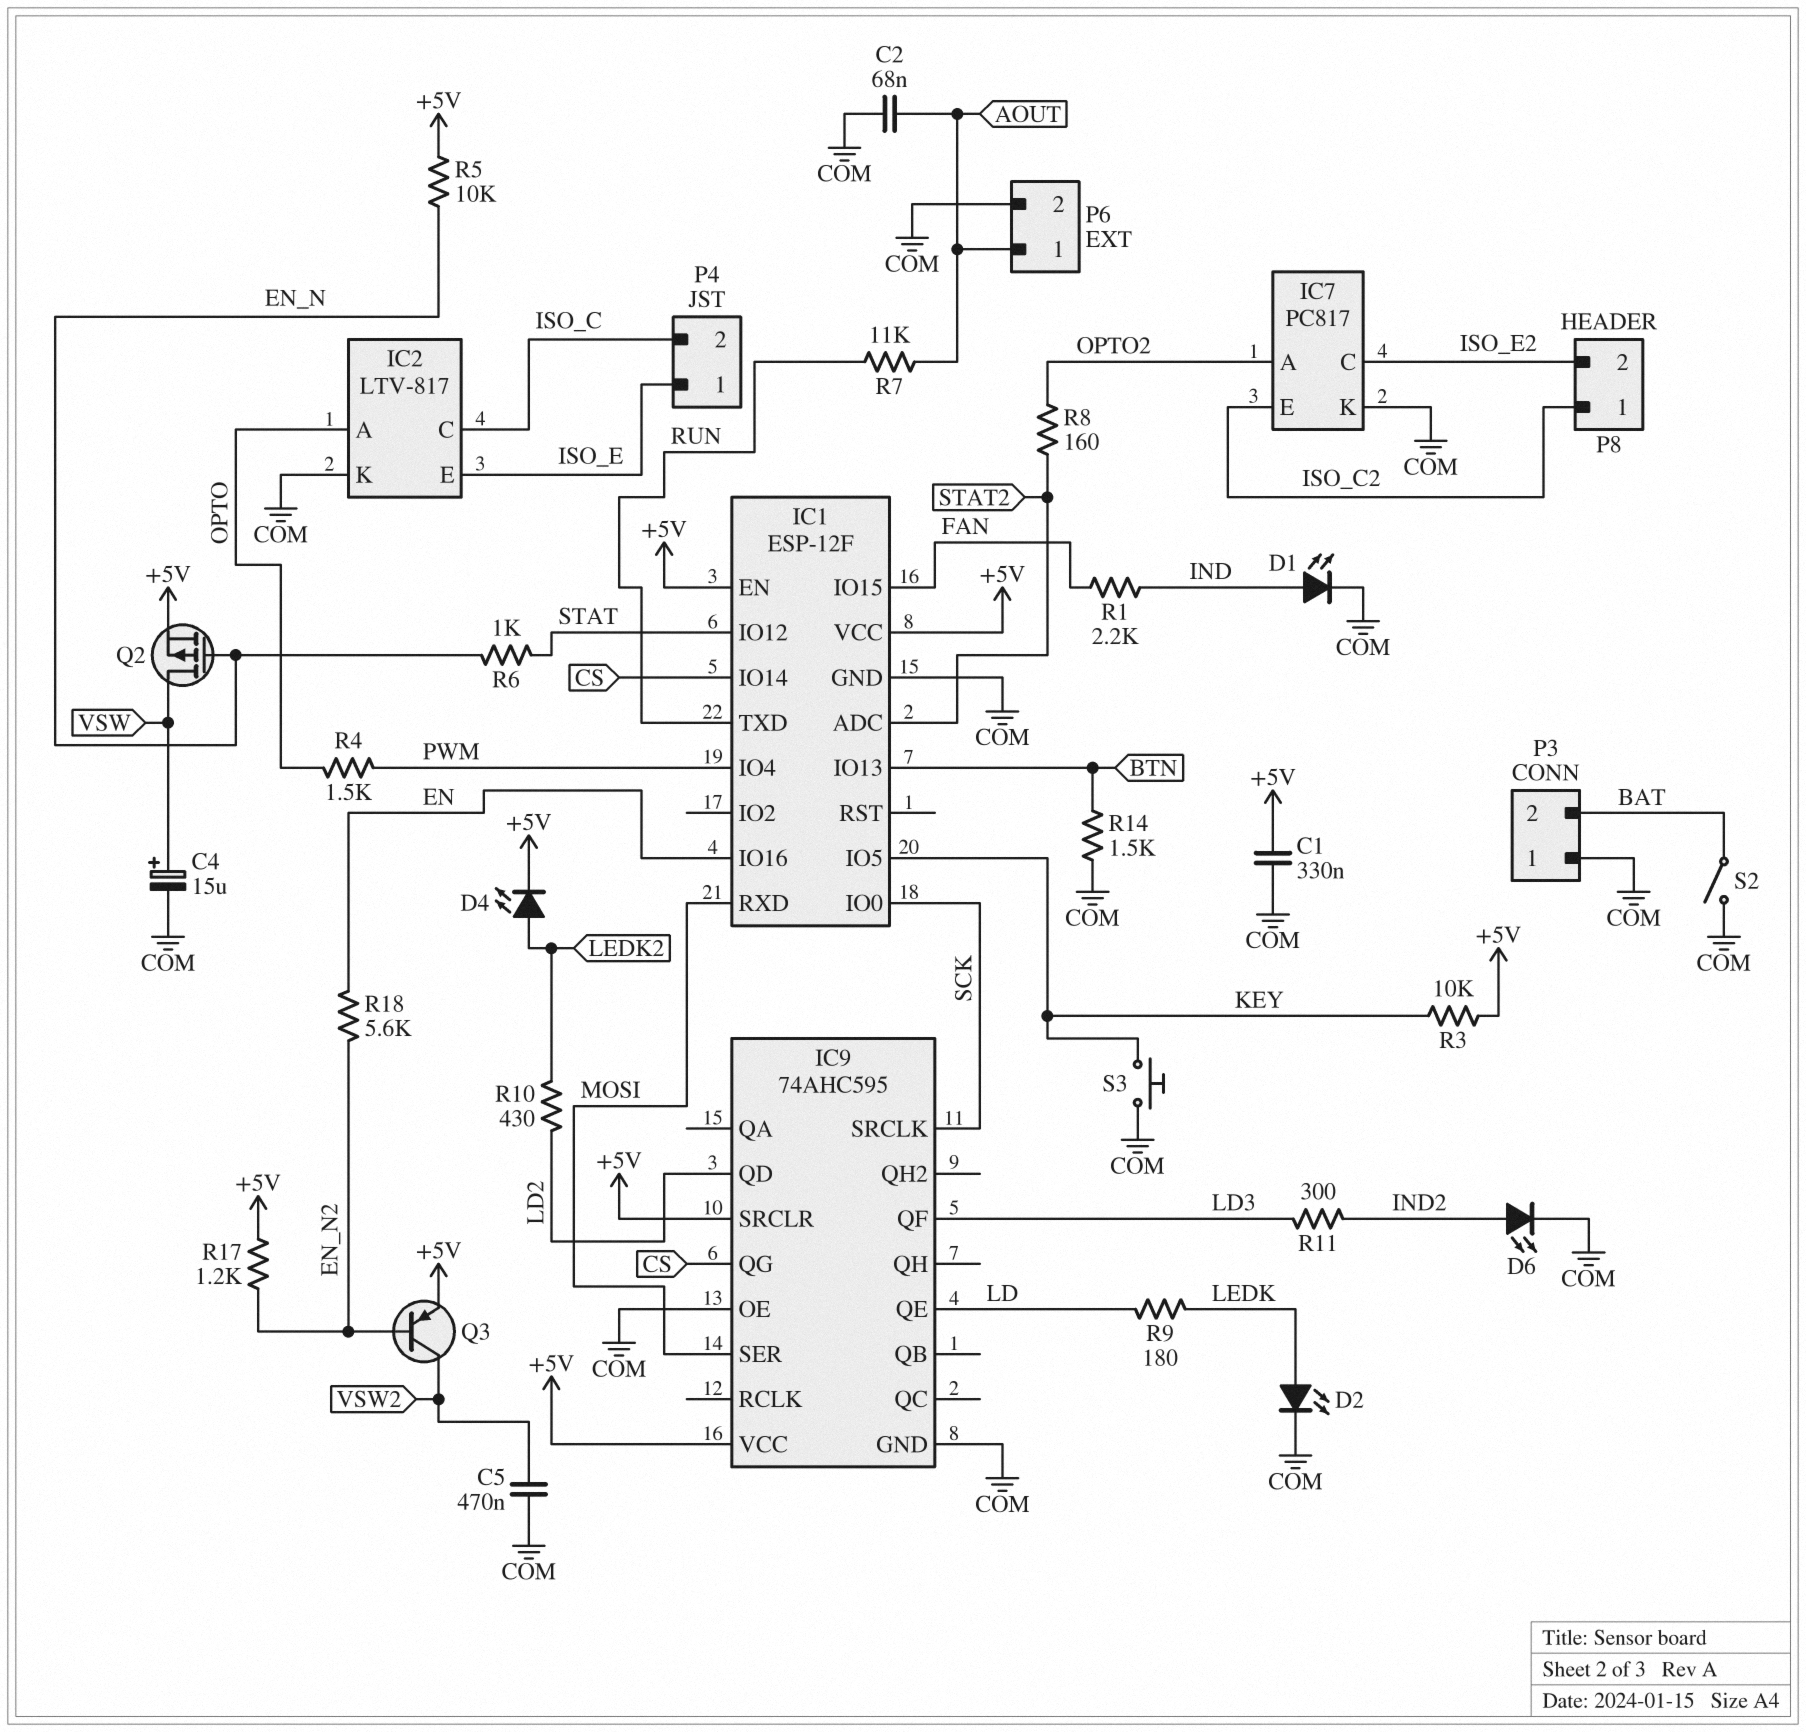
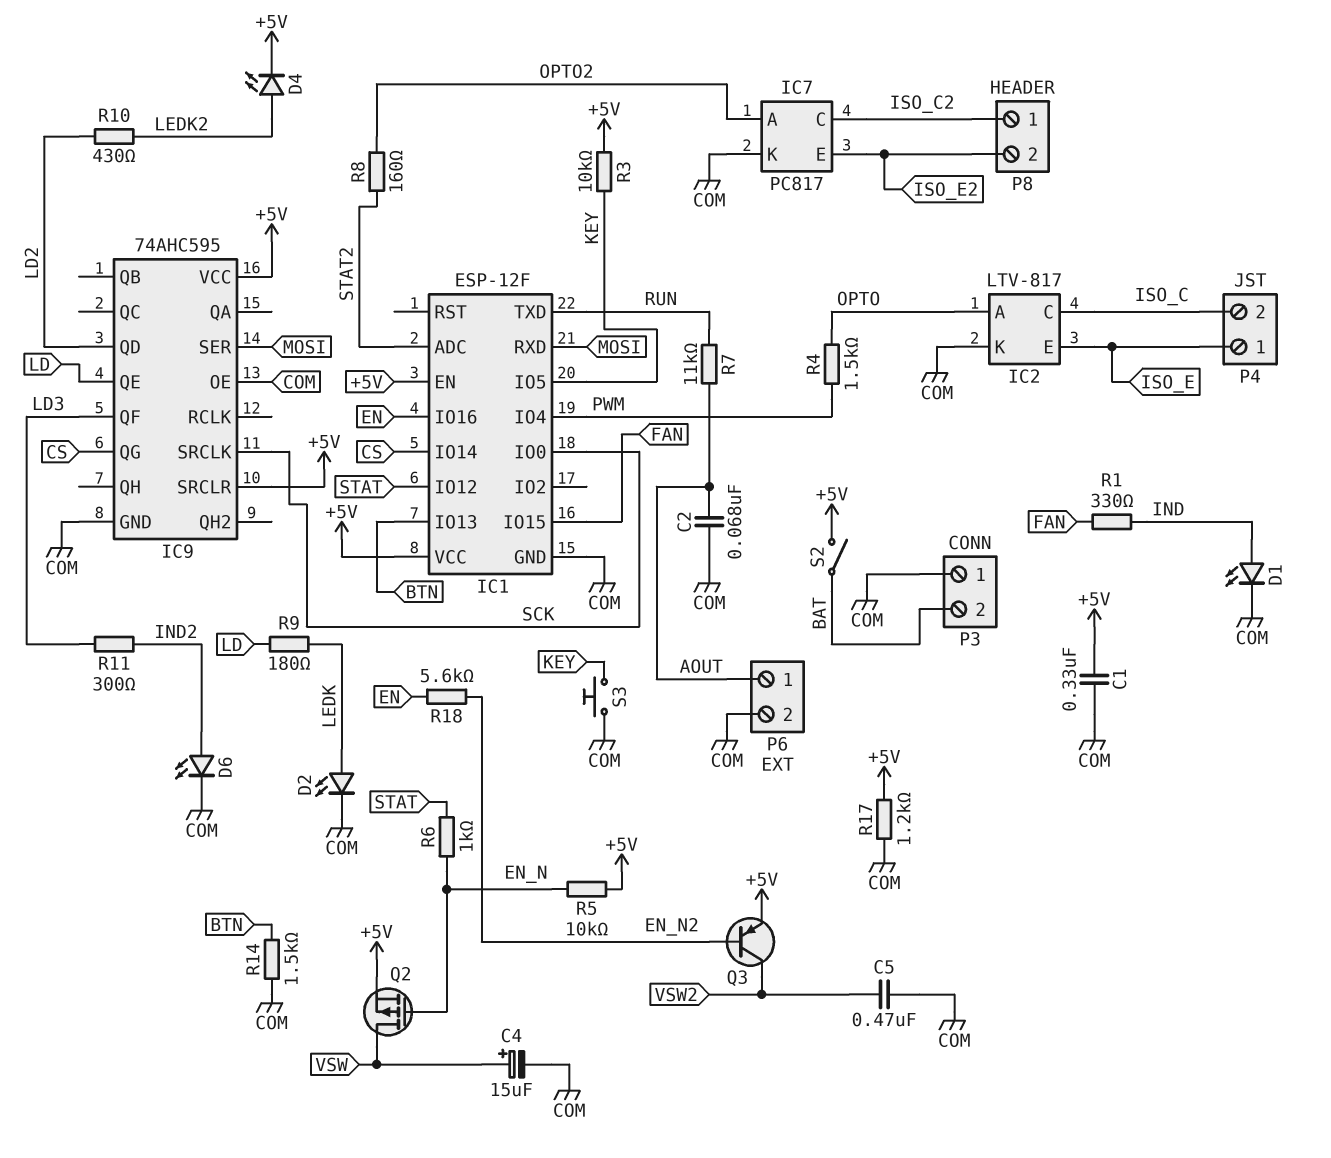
IC7 pin C: ISO_E2 -> ISO_C2
IC7 pin E: ISO_C2 -> ISO_E2
R1: 2.2k (FAN, IND) -> 330 (FAN, IND)
R17: 1.2k (+5V, EN_N2) -> 1.2k (+5V, COM)
S2: switch (BAT, COM) -> switch (+5V, BAT)

